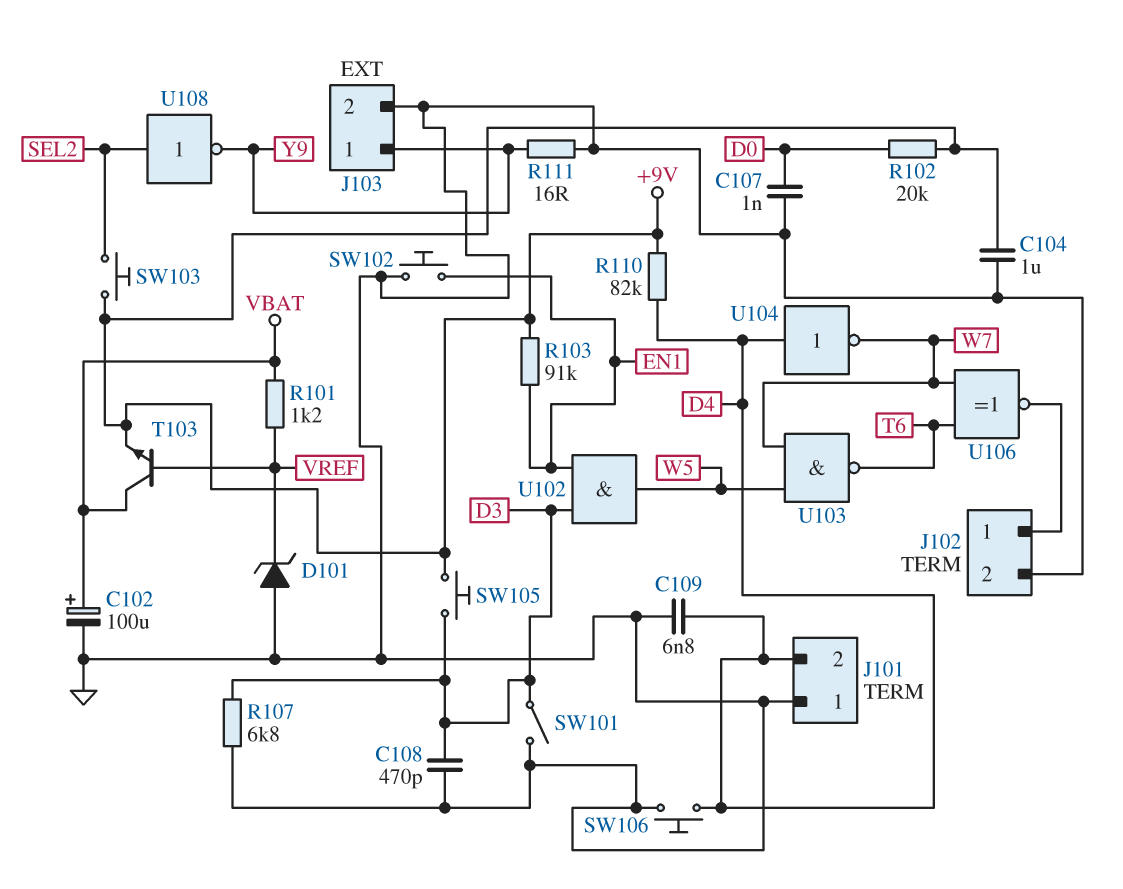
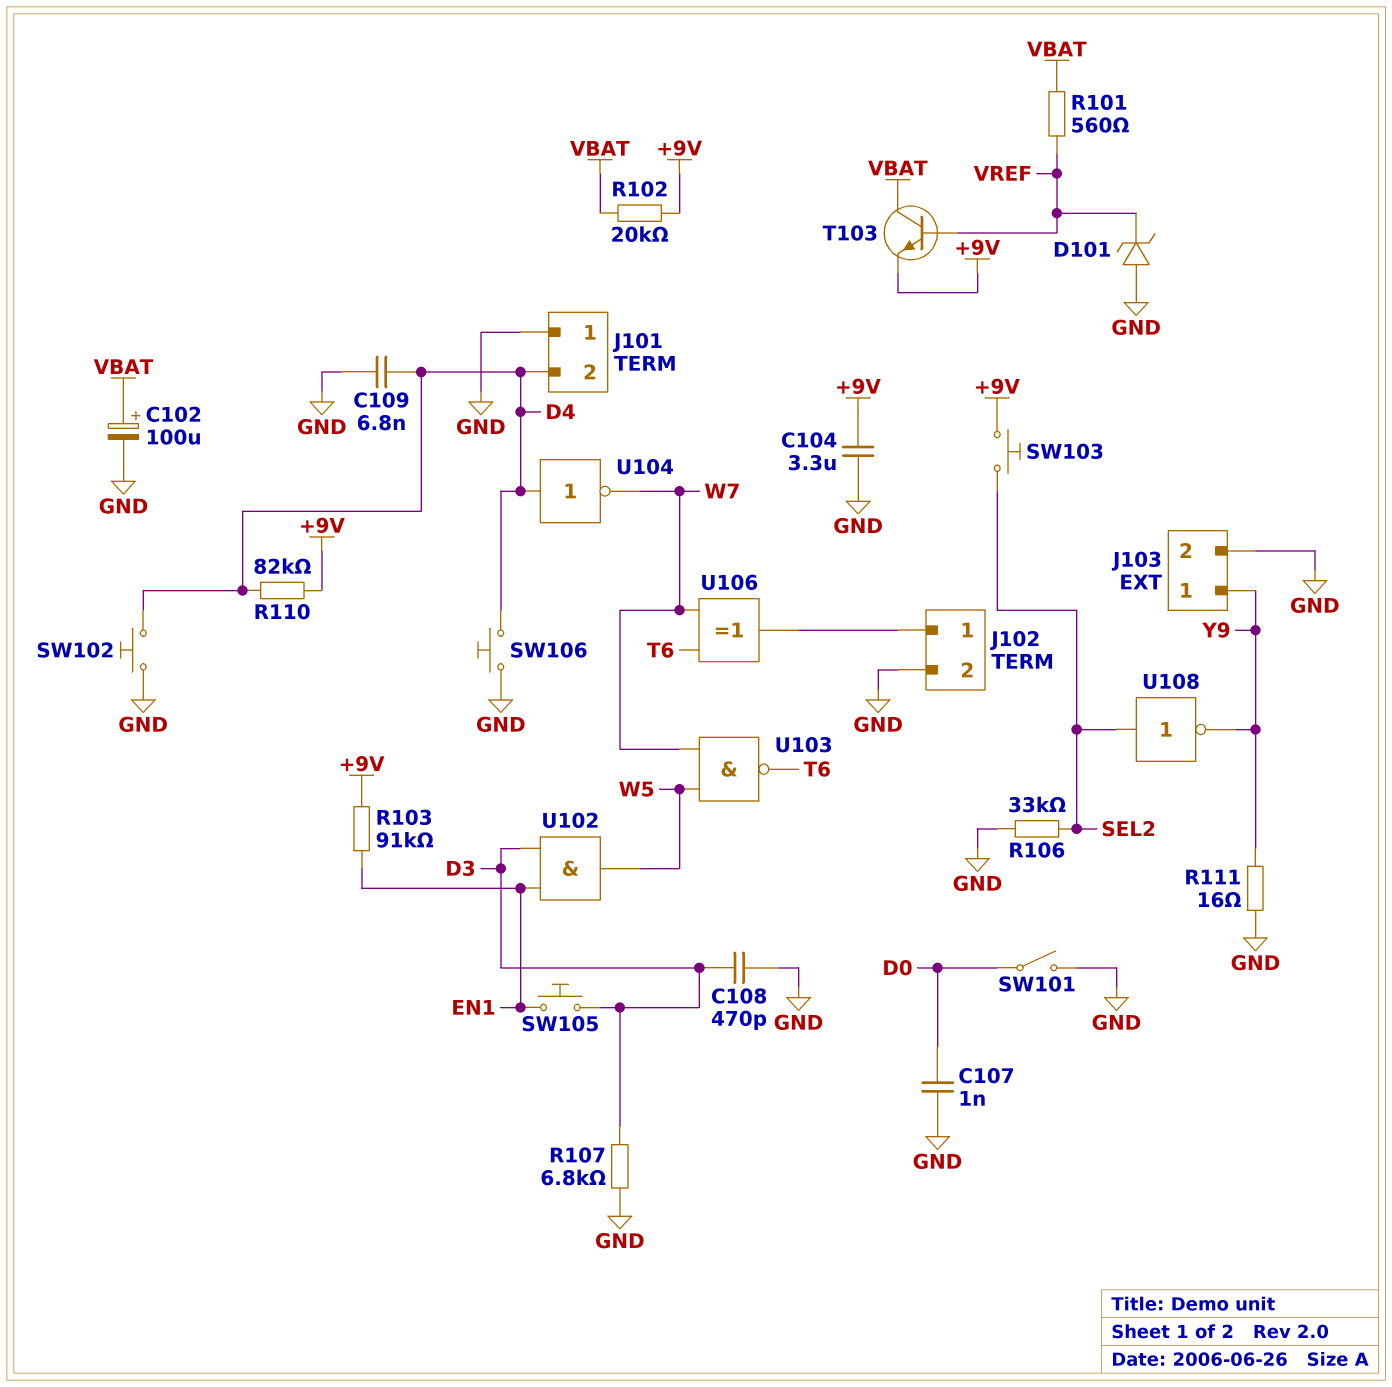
C104: 1uF (+9V, GND) -> 3.3uF (+9V, GND)
R101: 1.2k (VBAT, VREF) -> 560 (VBAT, VREF)
R102: 20k (+9V, D0) -> 20k (+9V, VBAT)
R106: none -> 33k (GND, SEL2)
SW101: switch (D3, GND) -> switch (D0, GND)
SW102: button (EN1, GND) -> button (D4, GND)
SW105: button (+9V, D3) -> button (D3, EN1)
U106: XNOR (in T6, in W7, out J102/1) -> XOR (in T6, in W7, out J102/1)

